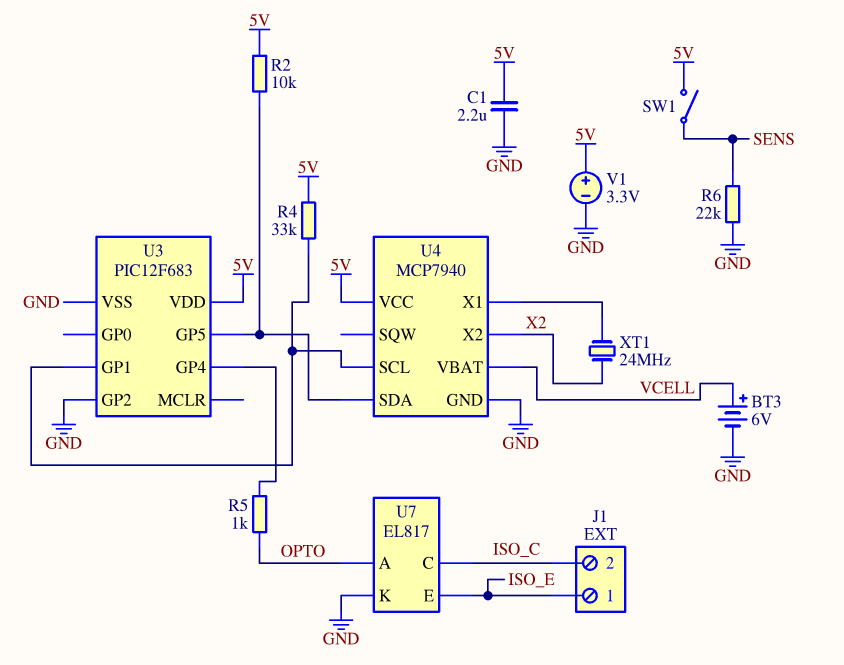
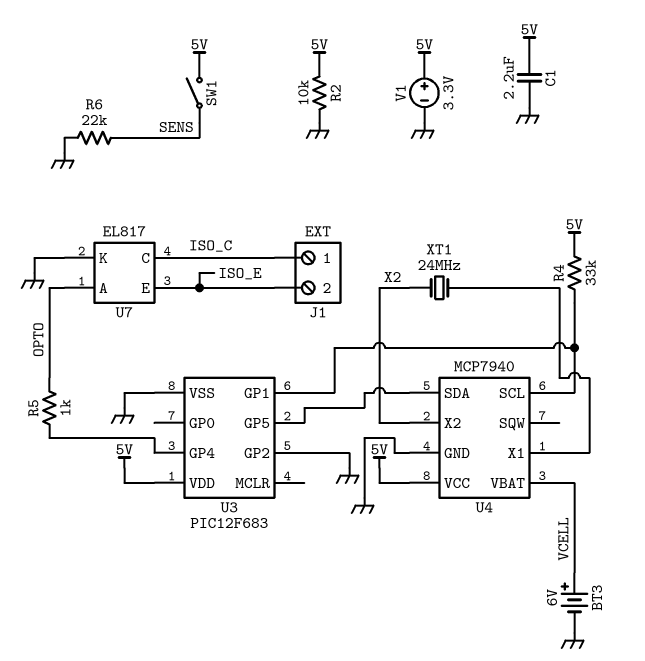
J1 pin 1: ISO_E -> ISO_C
J1 pin 2: ISO_C -> ISO_E
R2: 10k (5V, U3/GP5) -> 10k (5V, GND)

